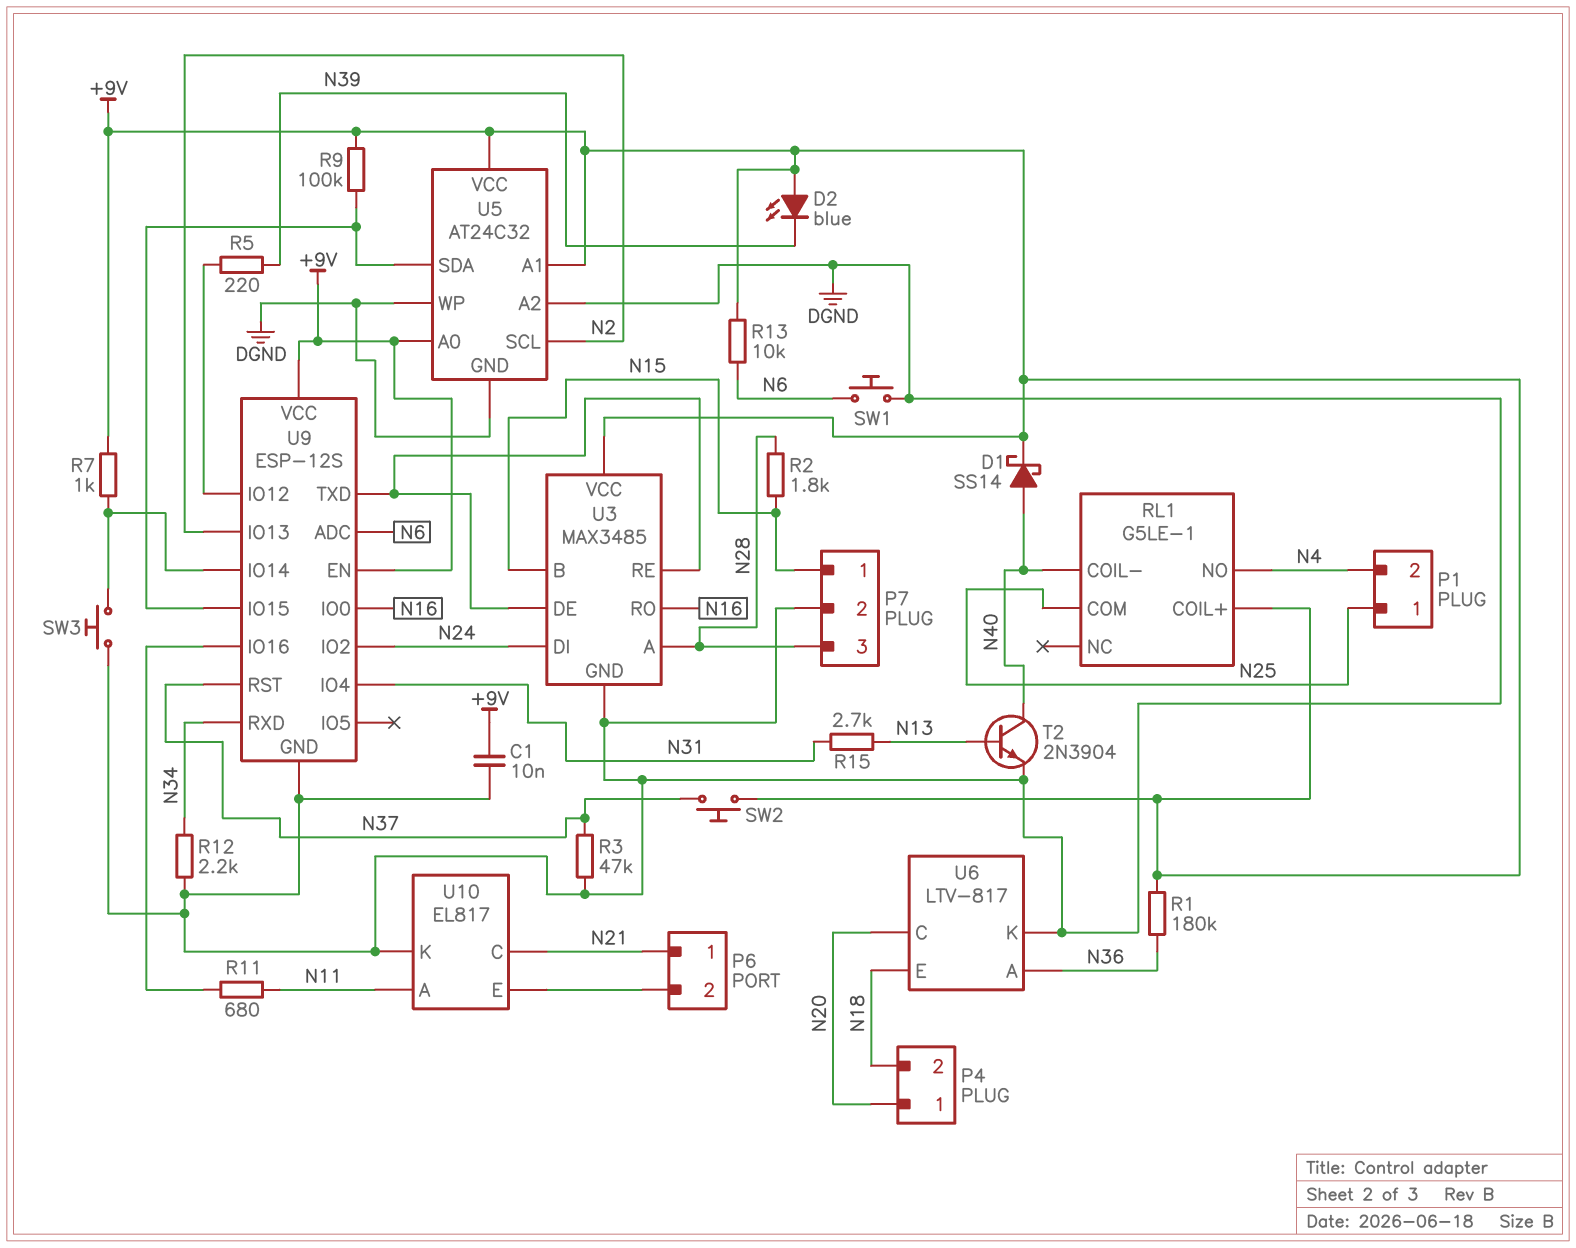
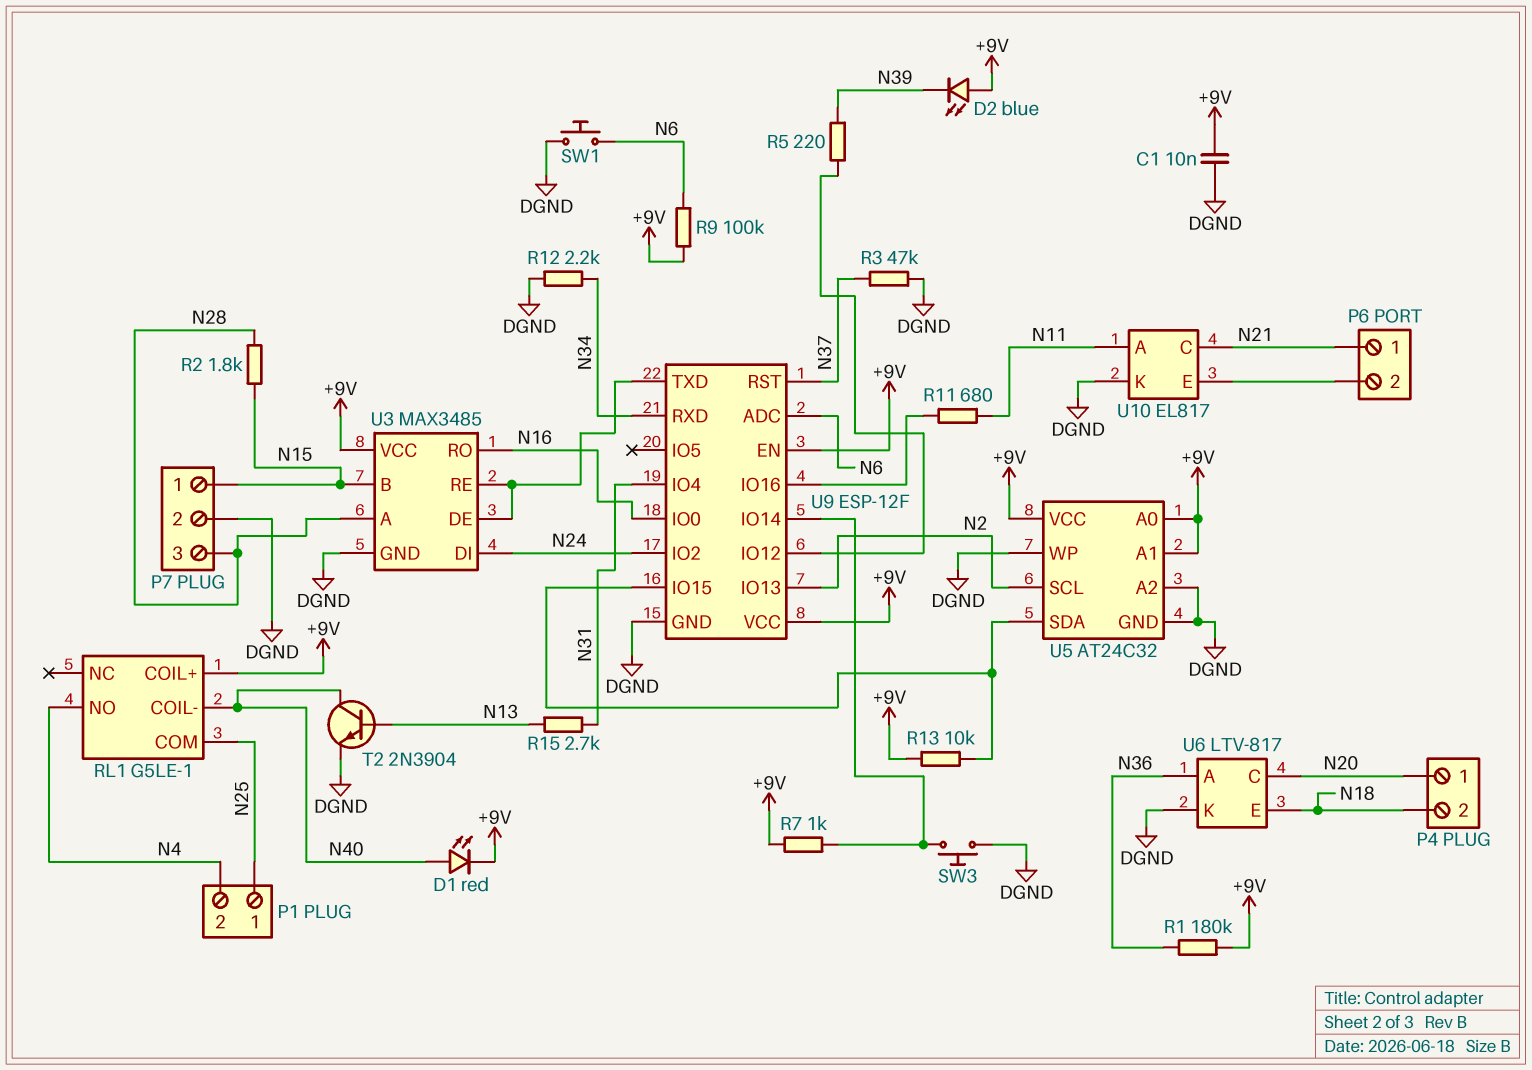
D1: schottky SS14 (A N40, K +9V) -> LED red (A N40, K +9V)
R9: 100k (+9V, U5/SDA) -> 100k (+9V, N6)
R13: 10k (+9V, N6) -> 10k (+9V, U5/SDA)
SW2: button (+9V, N37) -> none
U9: ESP-12S -> ESP-12F

